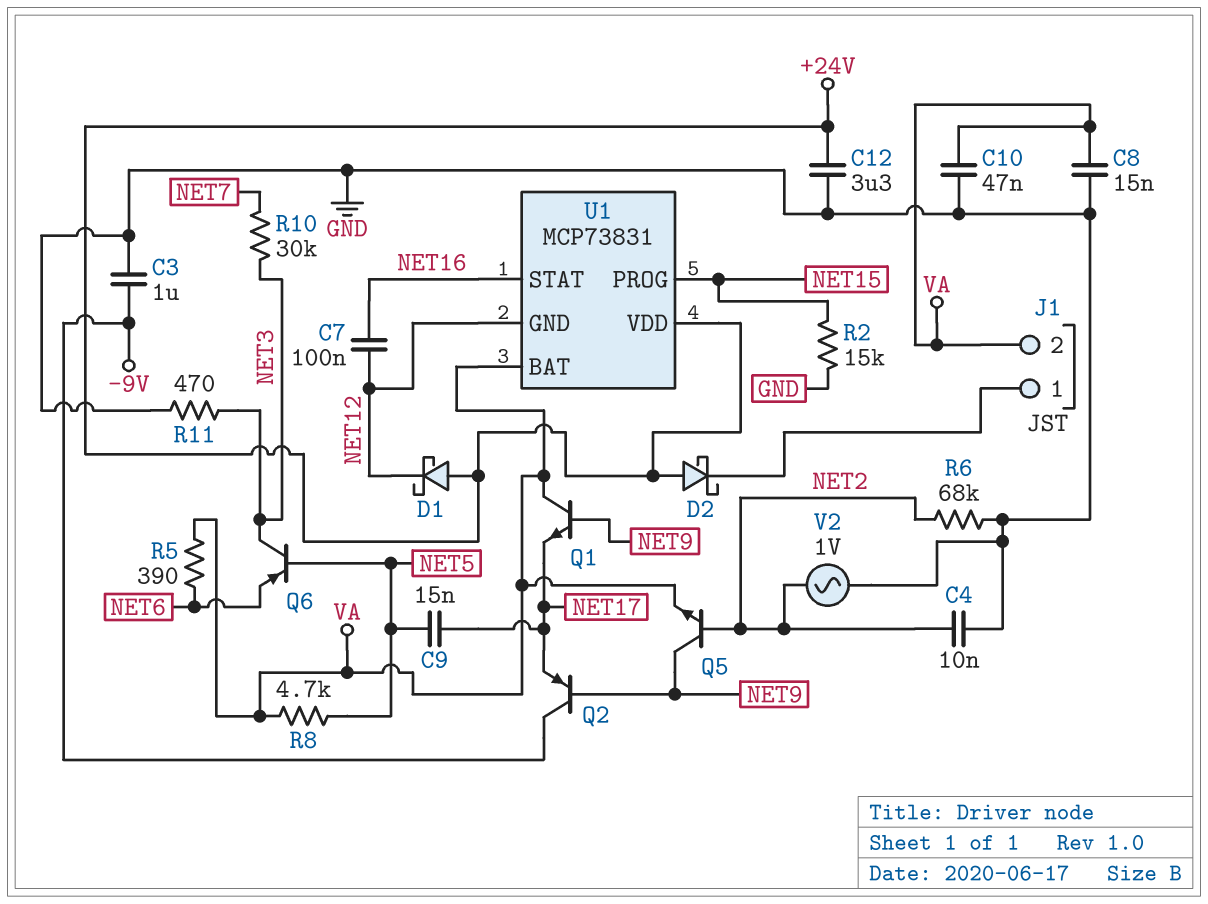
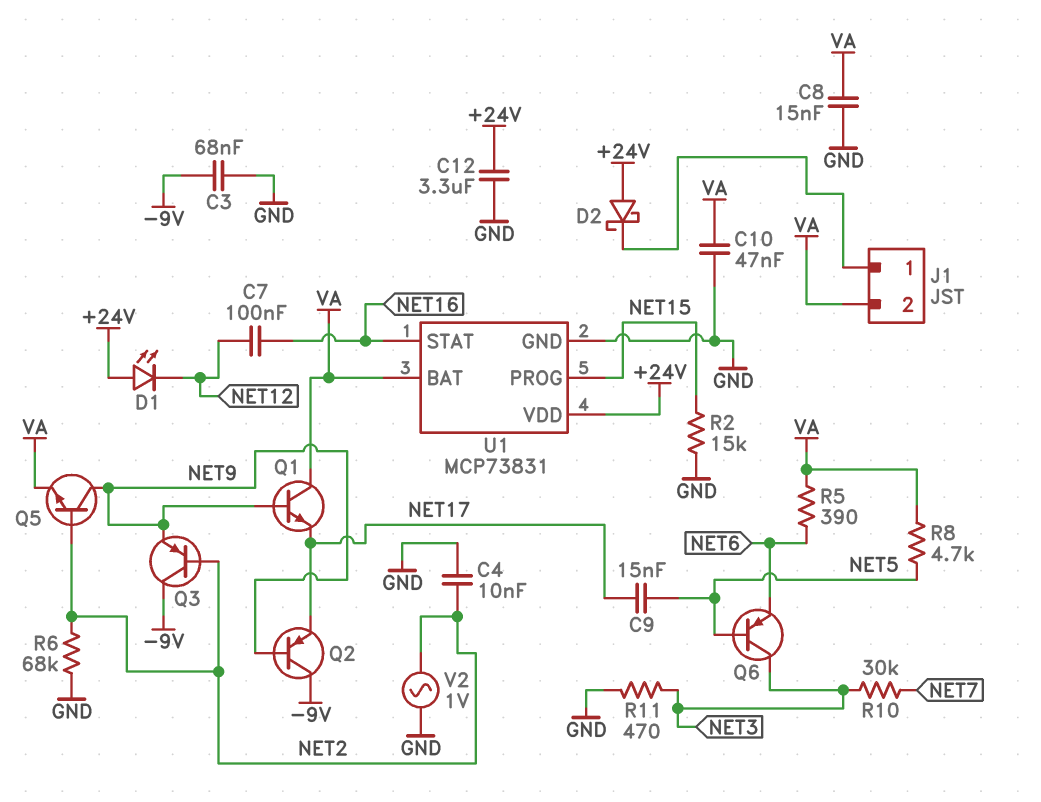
C3: 1uF (-9V, GND) -> 68nF (-9V, GND)
D1: schottky (A +24V, K NET12) -> LED (A +24V, K NET12)
Q3: none -> PNP (B NET2, C -9V, E NET9)
U1 pin GND: NET12 -> GND

